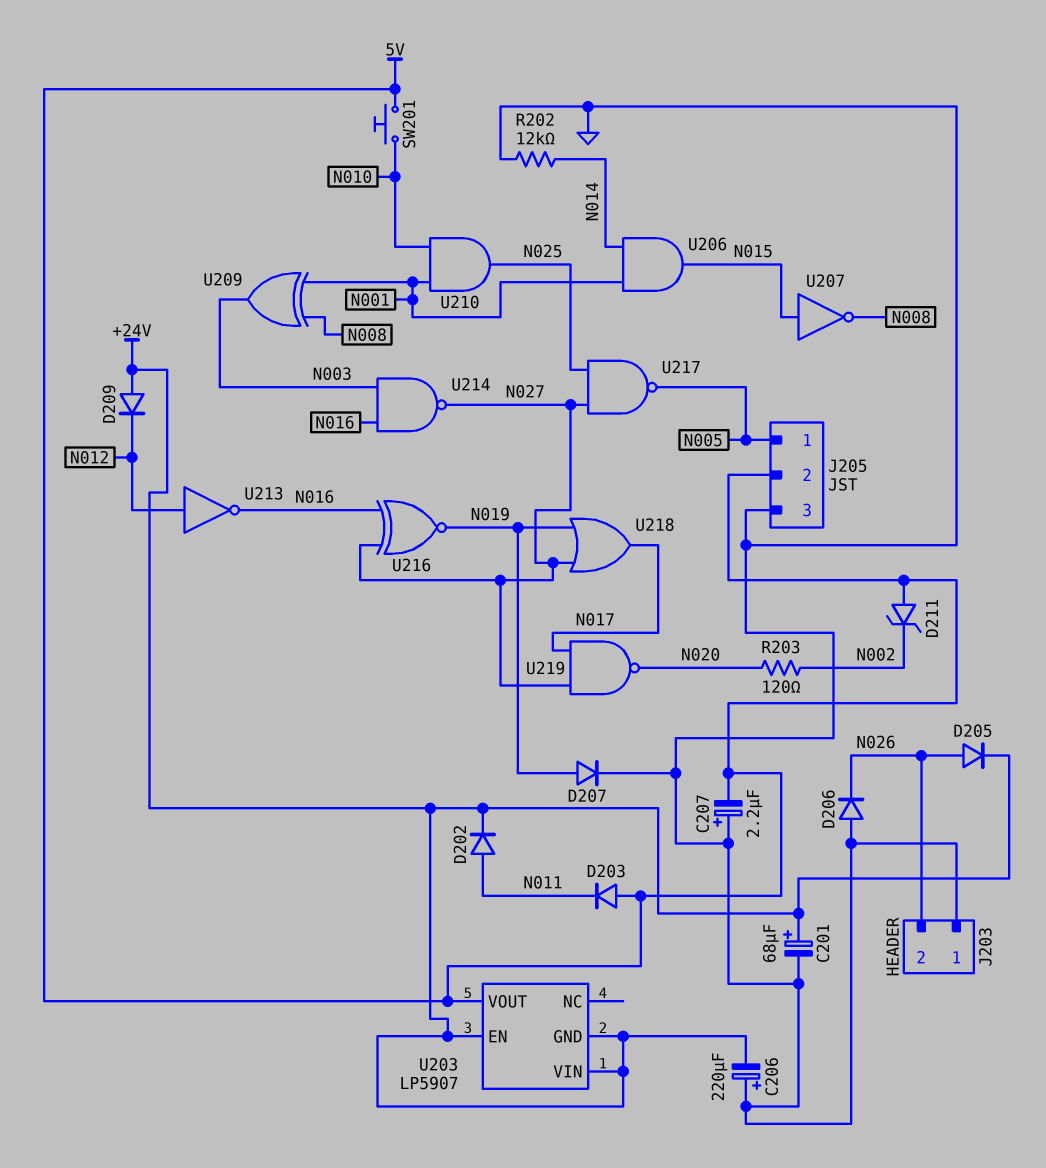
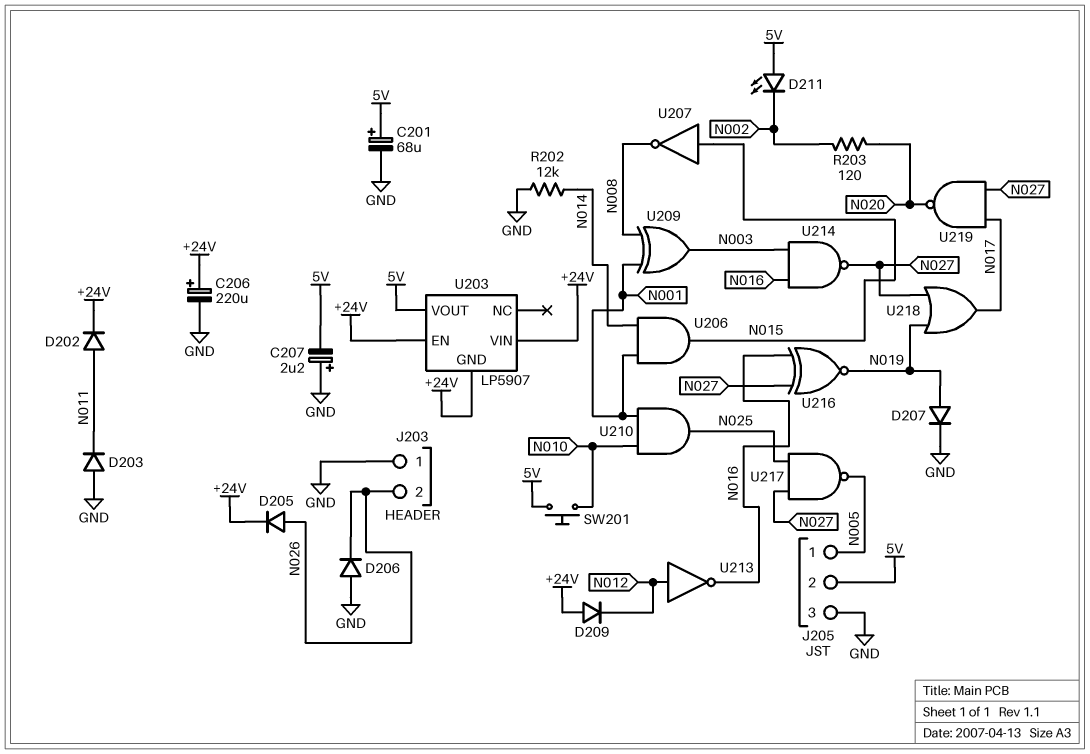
C201: 68uF (plus +24V, minus GND) -> 68uF (plus 5V, minus GND)
C206: 220uF (plus GND, minus +24V) -> 220uF (plus +24V, minus GND)
D203: diode (A 5V, K N011) -> diode (A GND, K N011)
D211: zener (A 5V, K N002) -> LED (A 5V, K N002)

